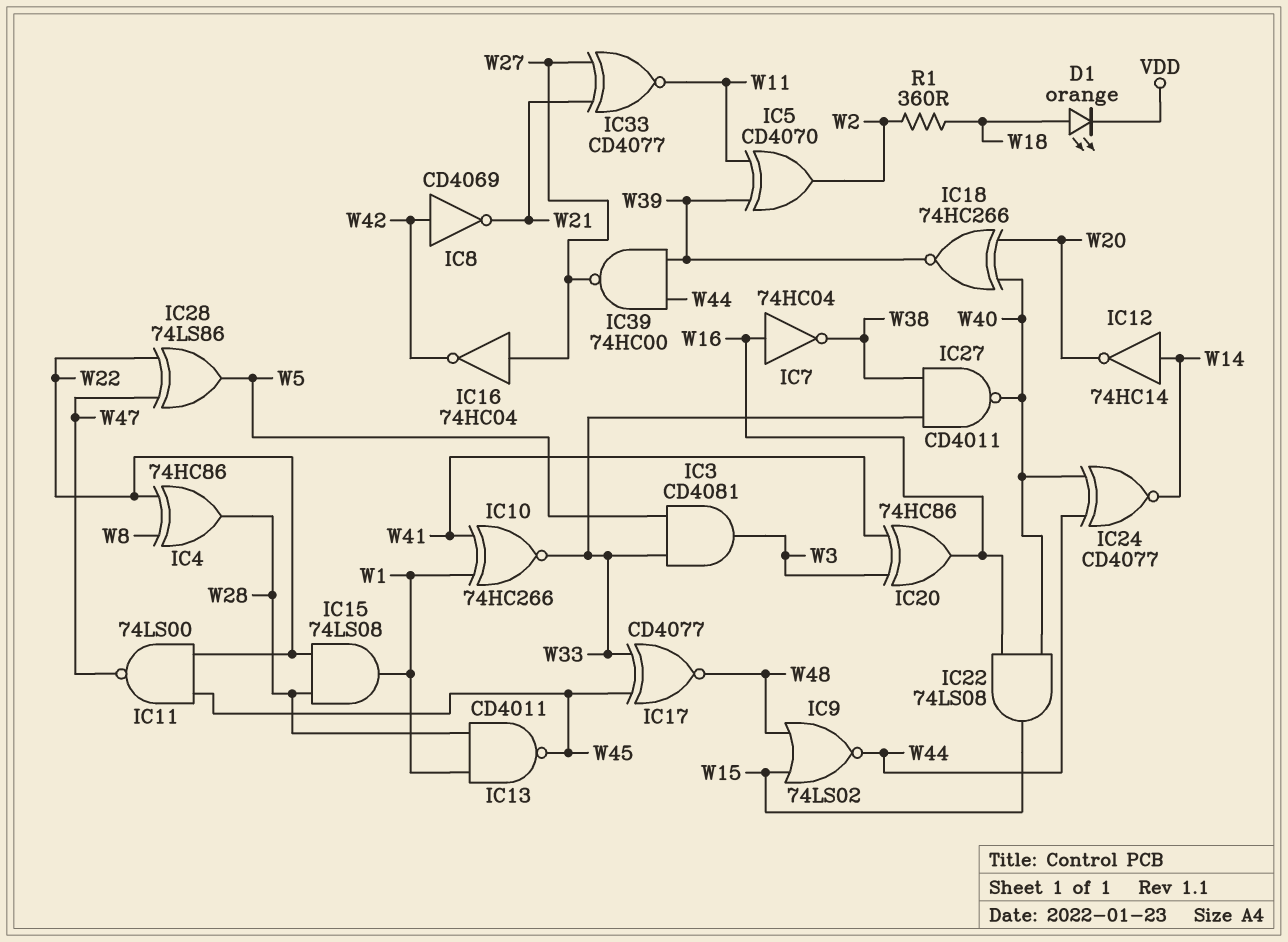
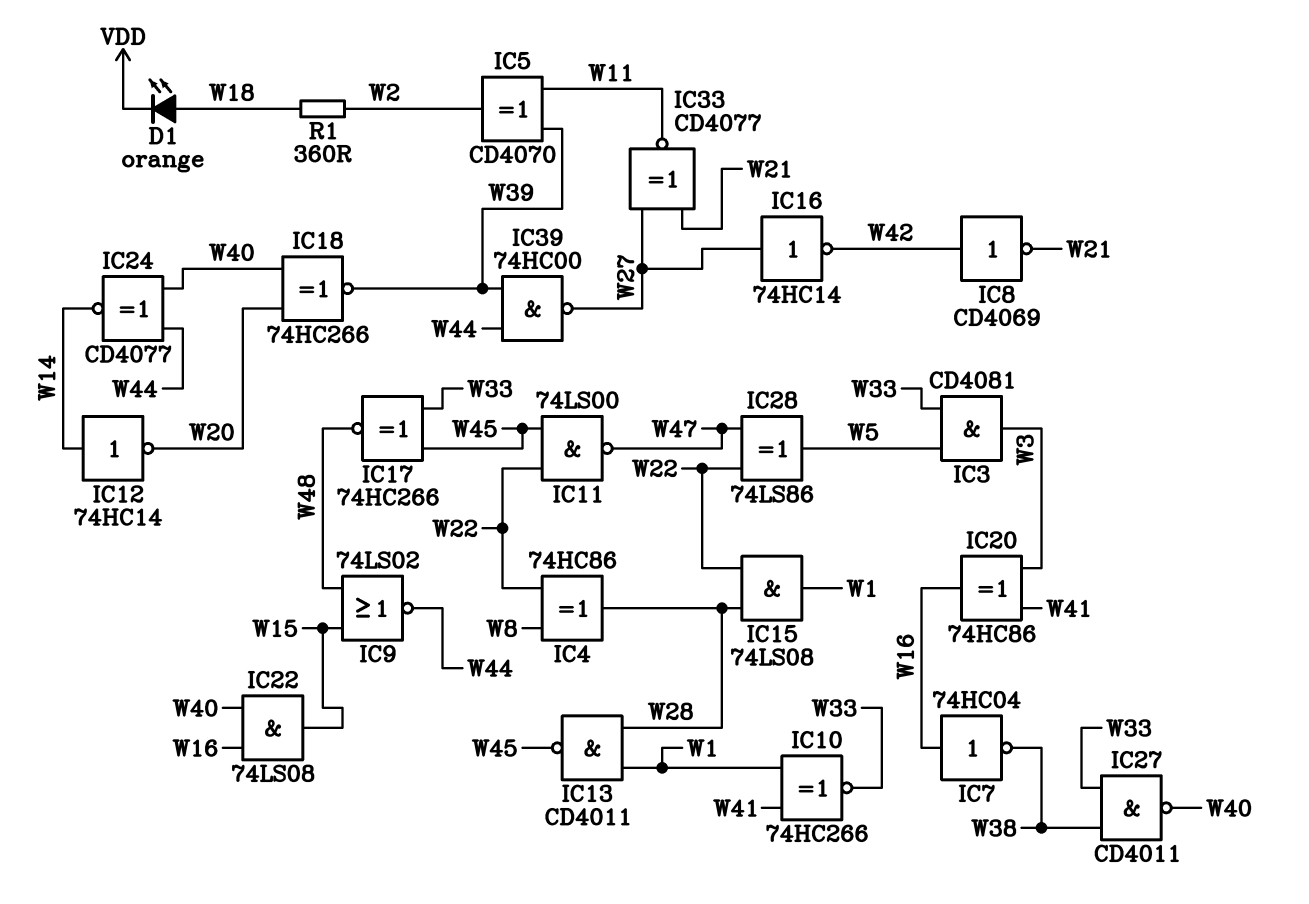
IC16: NOT 74HC04 (in W27, out W42) -> NOT 74HC14 (in W27, out W42)
IC17: XNOR CD4077 (in W33, in W45, out W48) -> XNOR 74HC266 (in W33, in W45, out W48)

